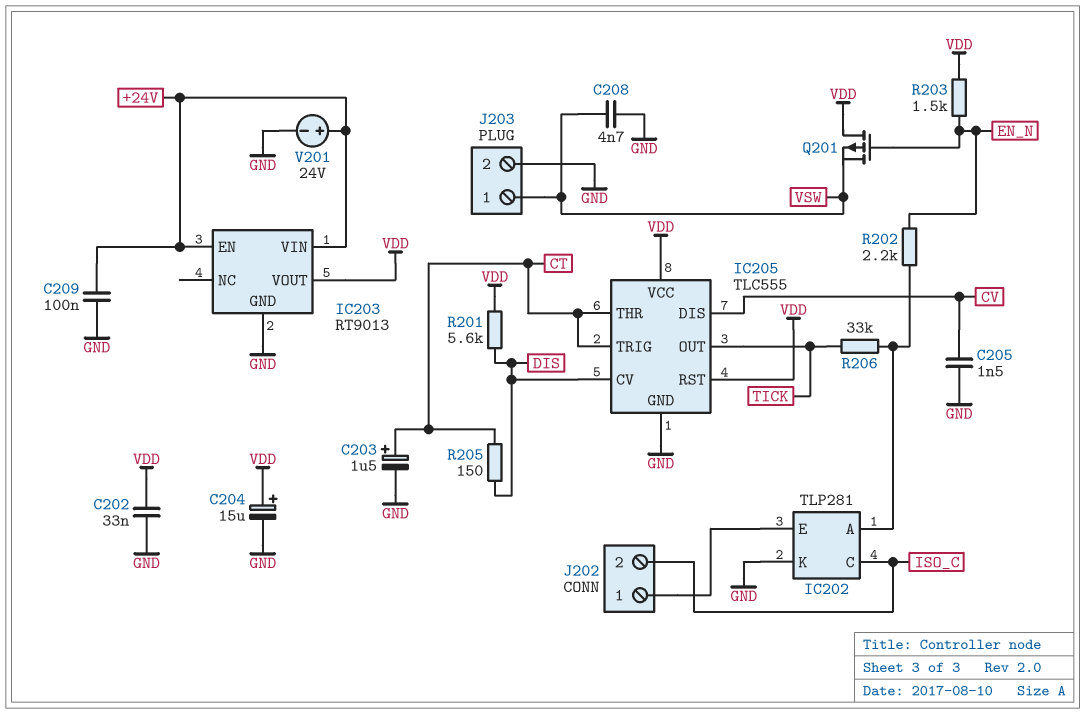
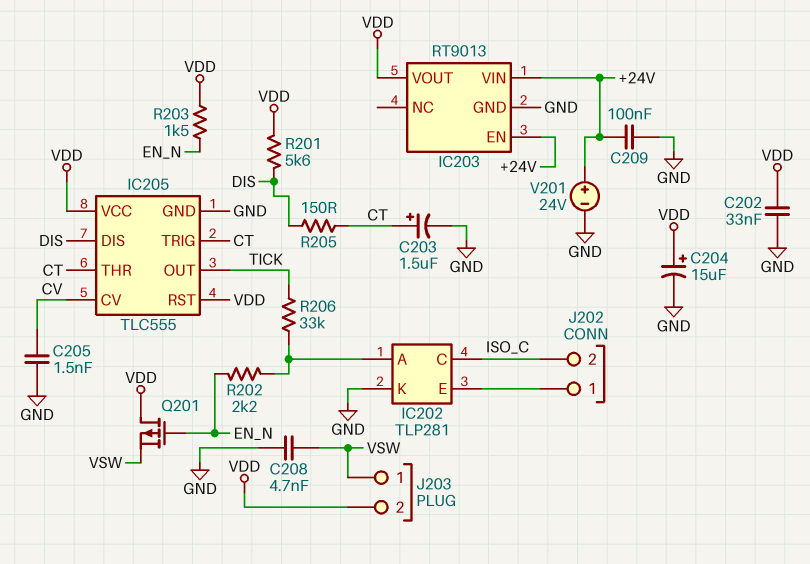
IC205 pin CV: DIS -> CV
IC205 pin DIS: CV -> DIS
J203 pin 2: GND -> VDD

